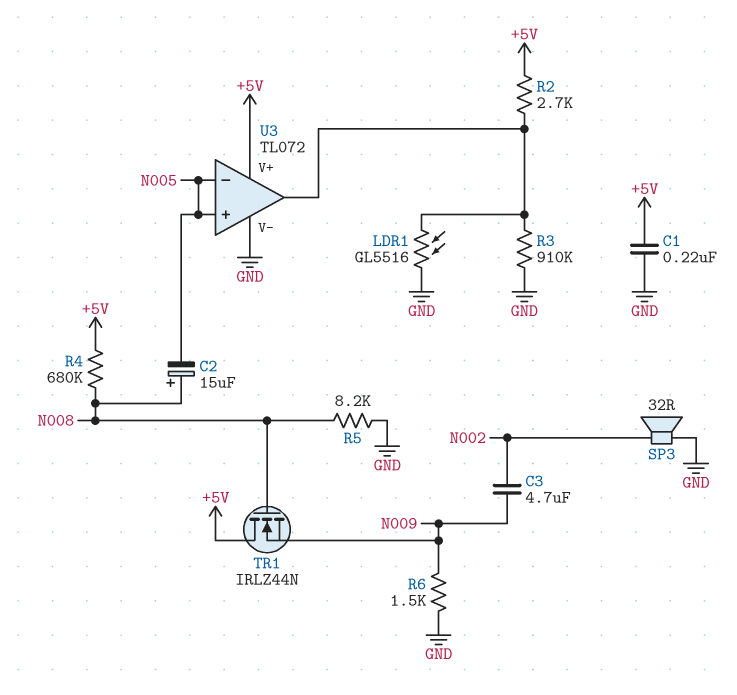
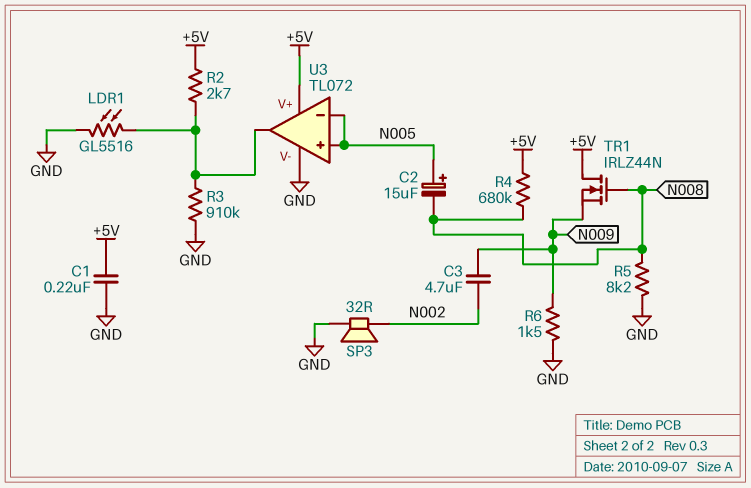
C2: 15uF (plus N008, minus N005) -> 15uF (plus N005, minus N008)

